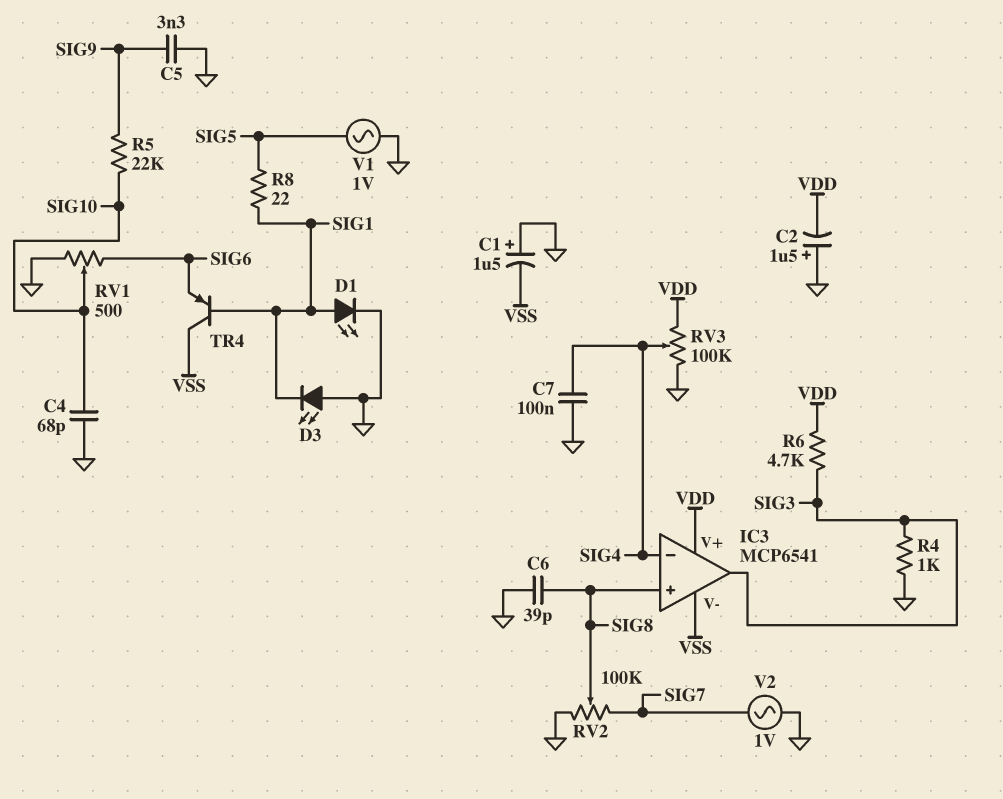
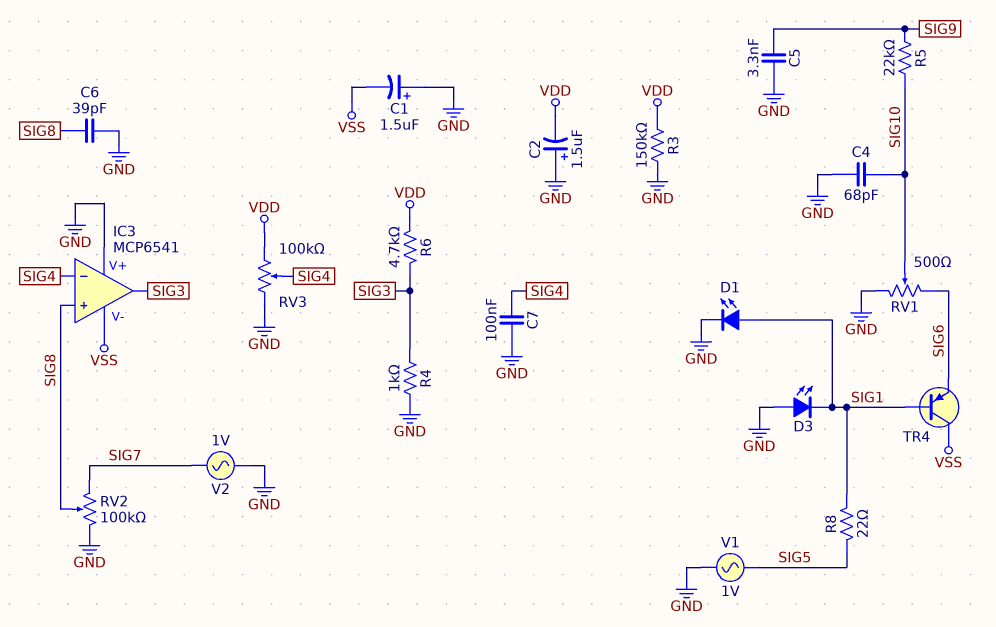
IC3 pin V+: VDD -> GND
R3: none -> 150k (GND, VDD)

